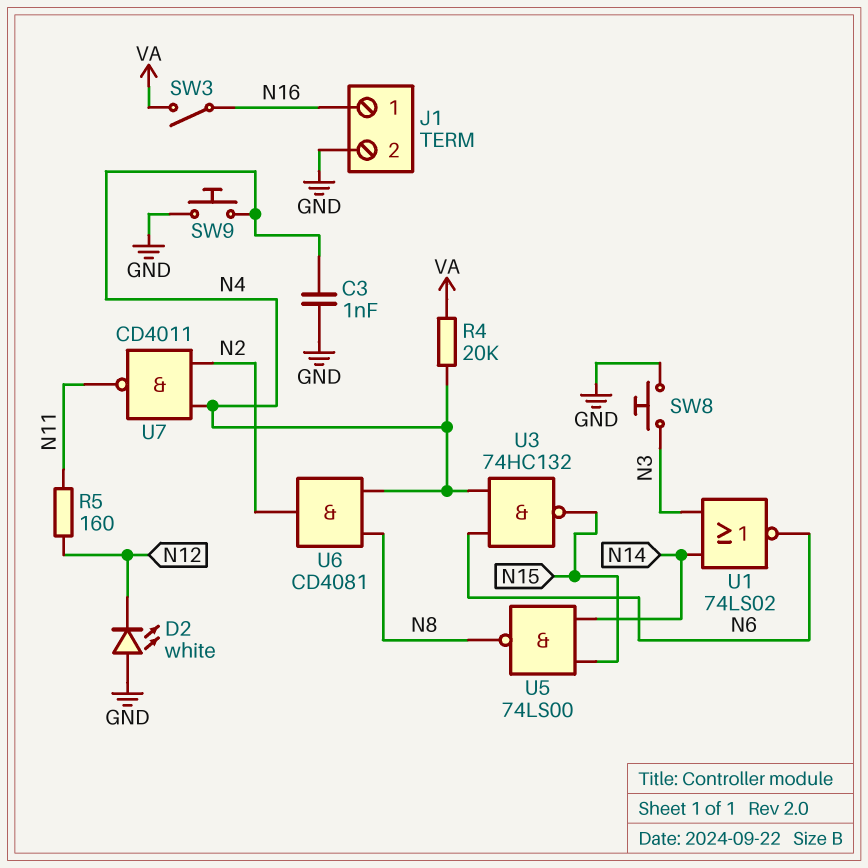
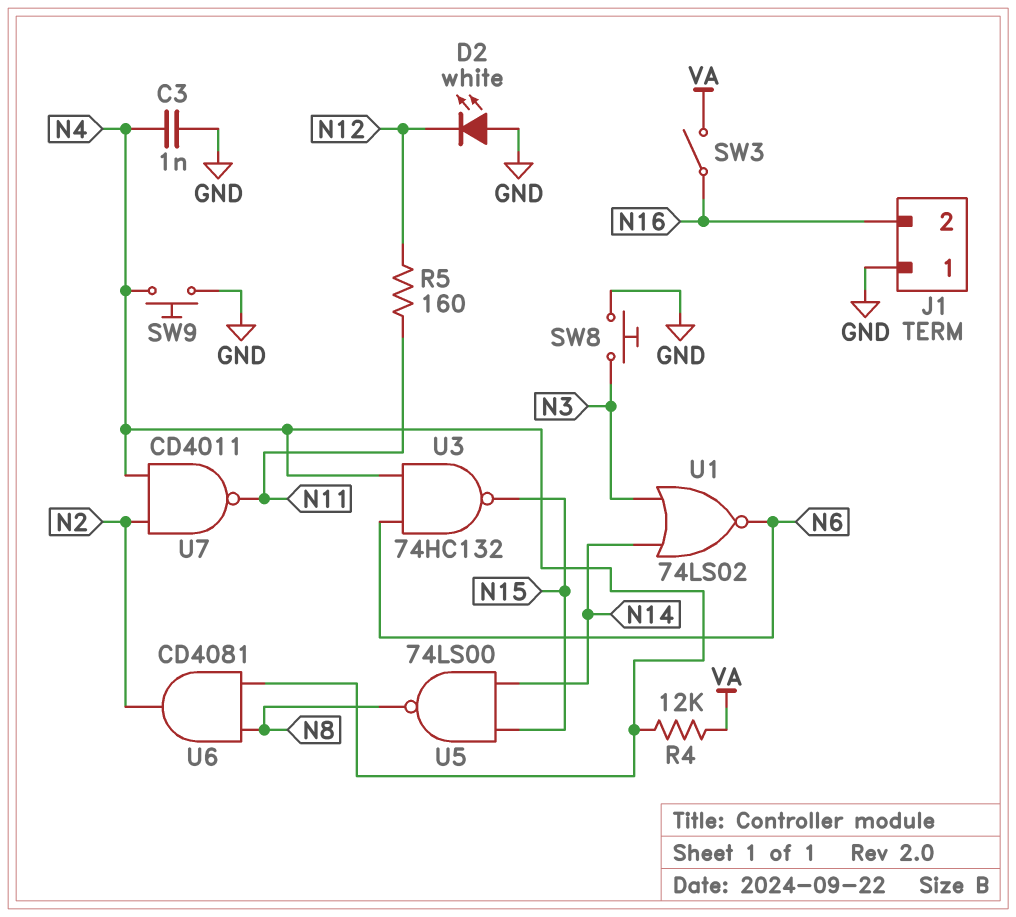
J1 pin 1: N16 -> GND
J1 pin 2: GND -> N16
R4: 20k (N4, VA) -> 12k (N4, VA)

